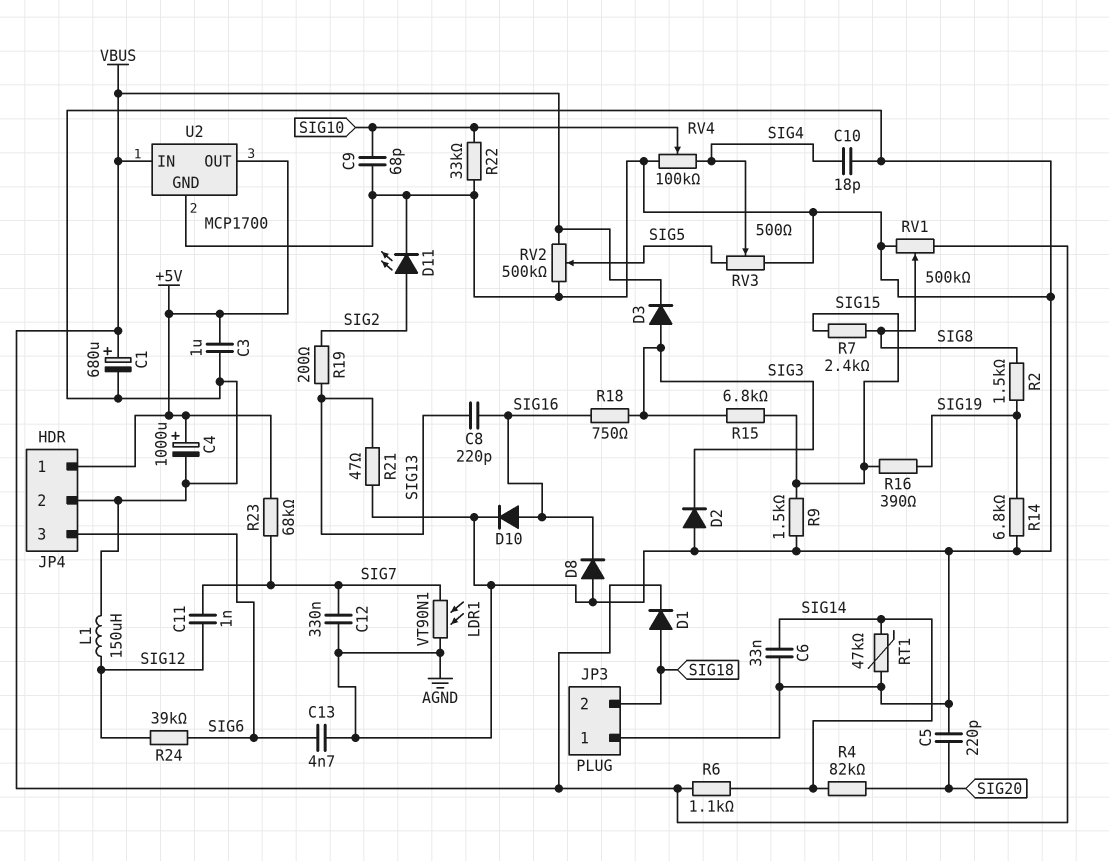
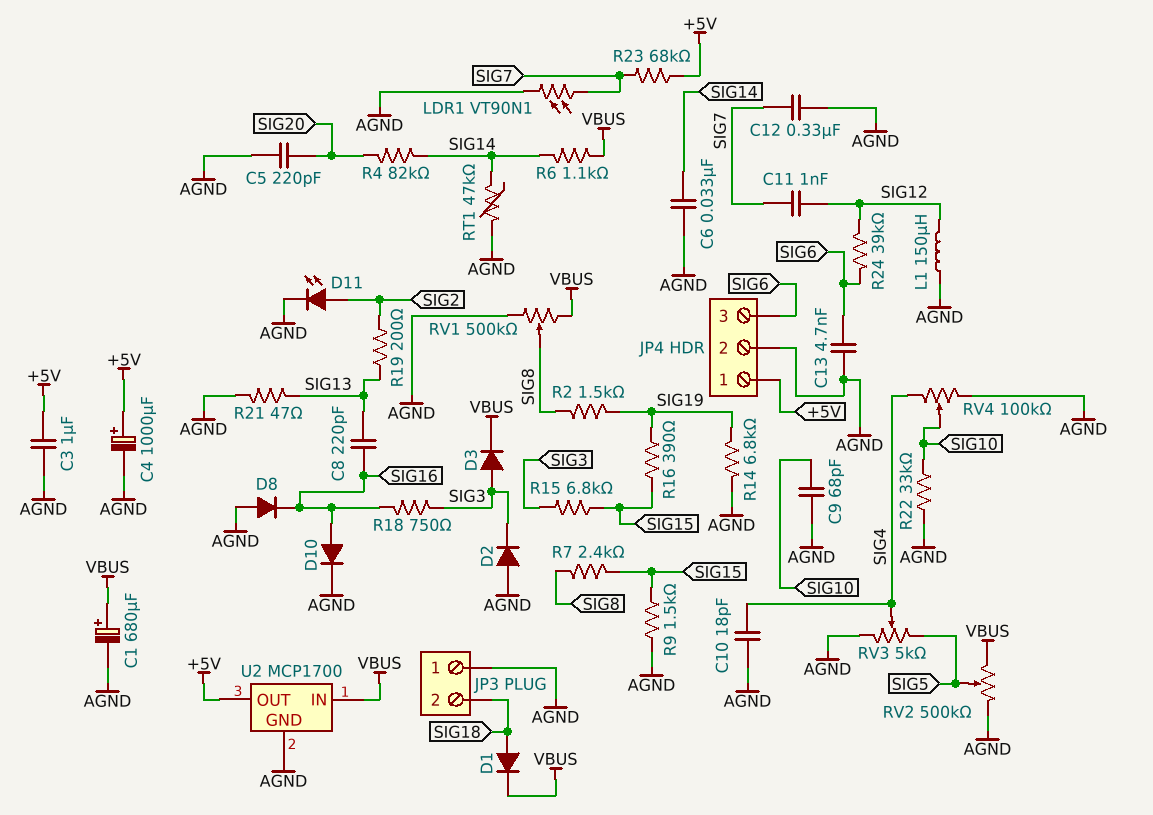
RV3: 500 (AGND, SIG5, wiper SIG4) -> 5k (AGND, SIG5, wiper SIG4)

